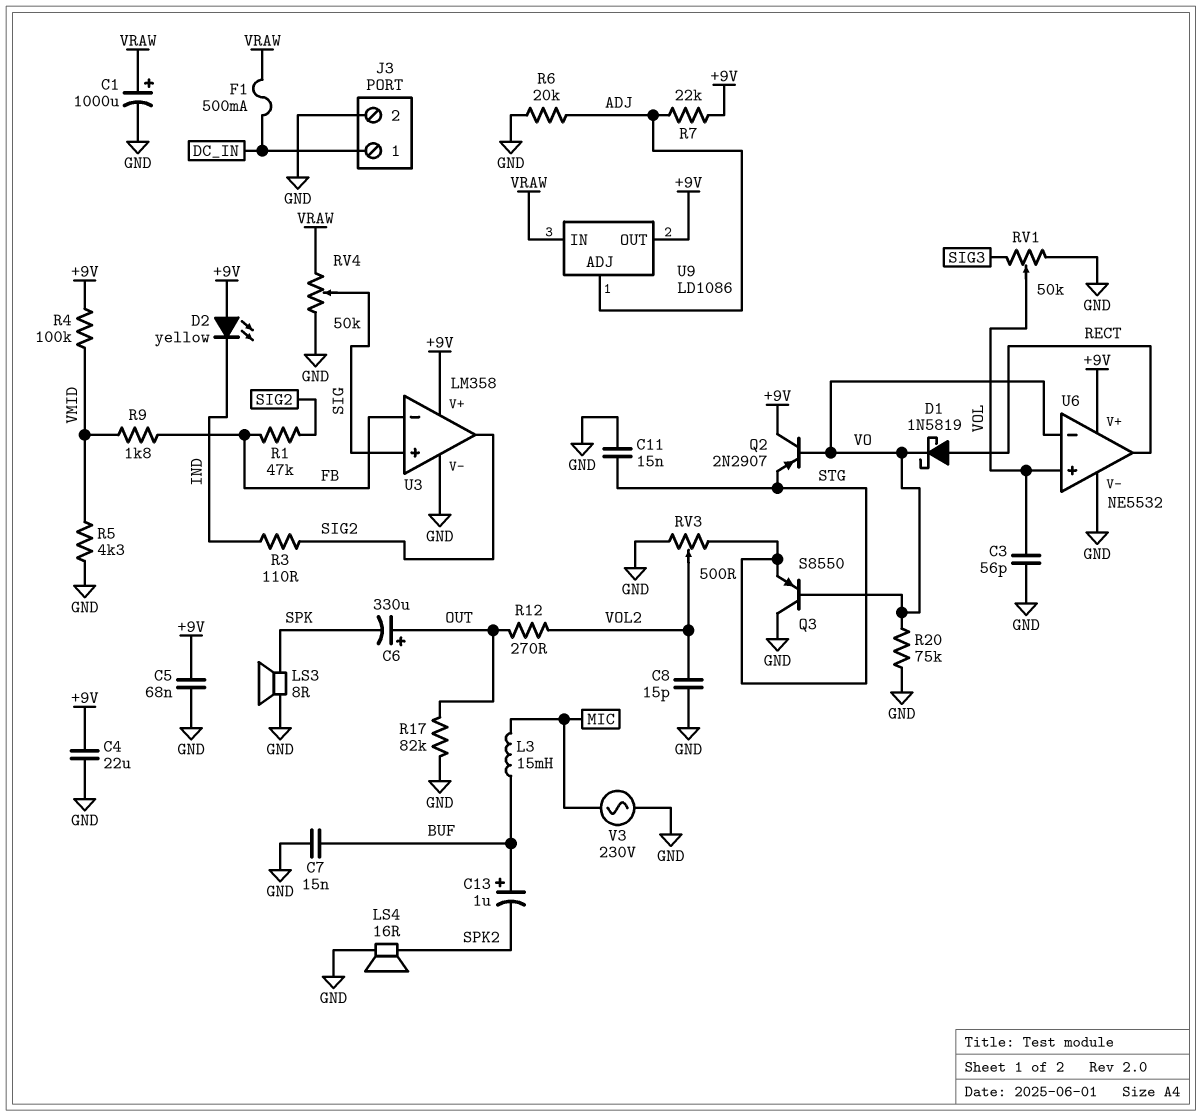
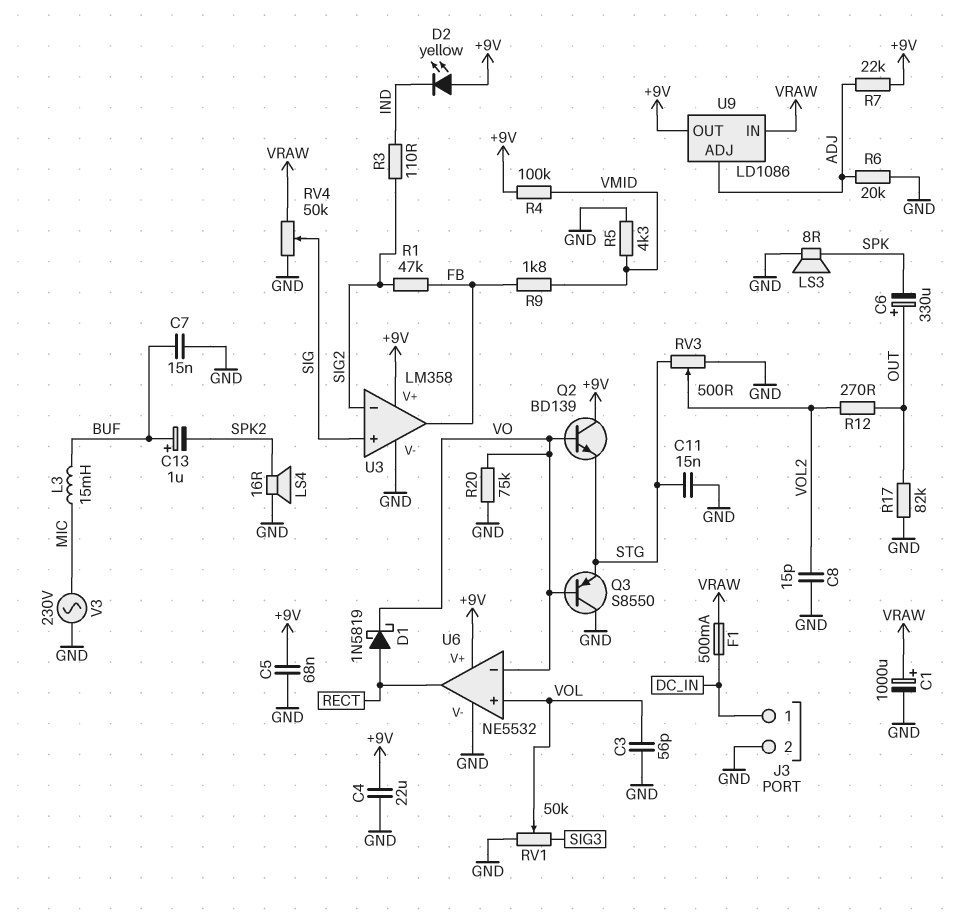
Q2: PNP 2N2907 (B VO, C +9V, E STG) -> NPN BD139 (B VO, C +9V, E STG)
U3 pin in-: FB -> SIG2
U3 pin out: SIG2 -> FB

